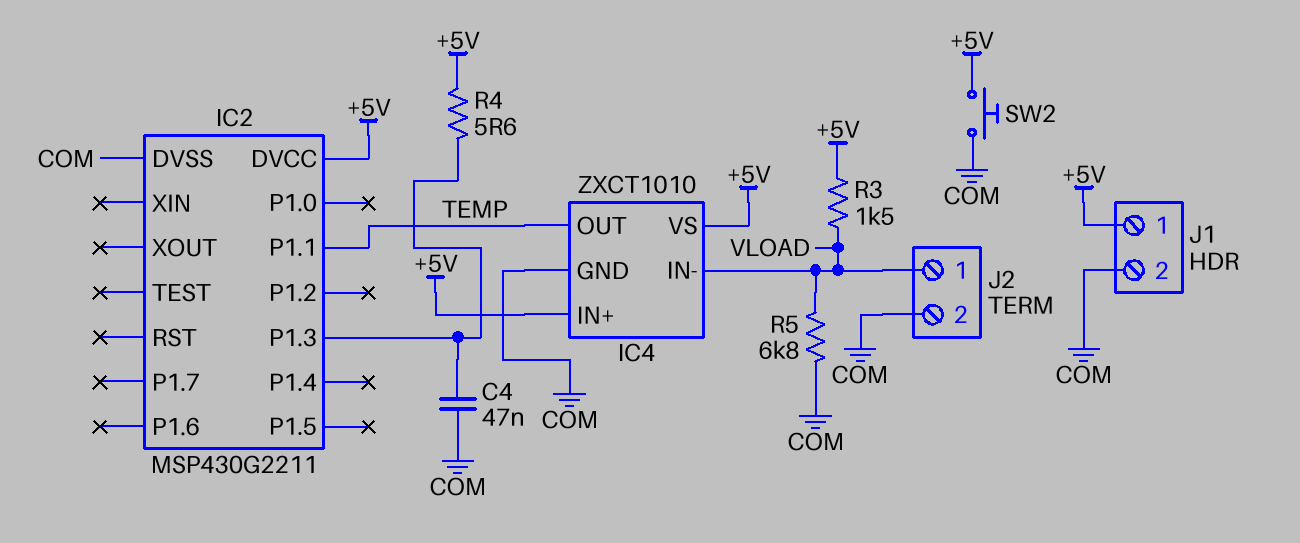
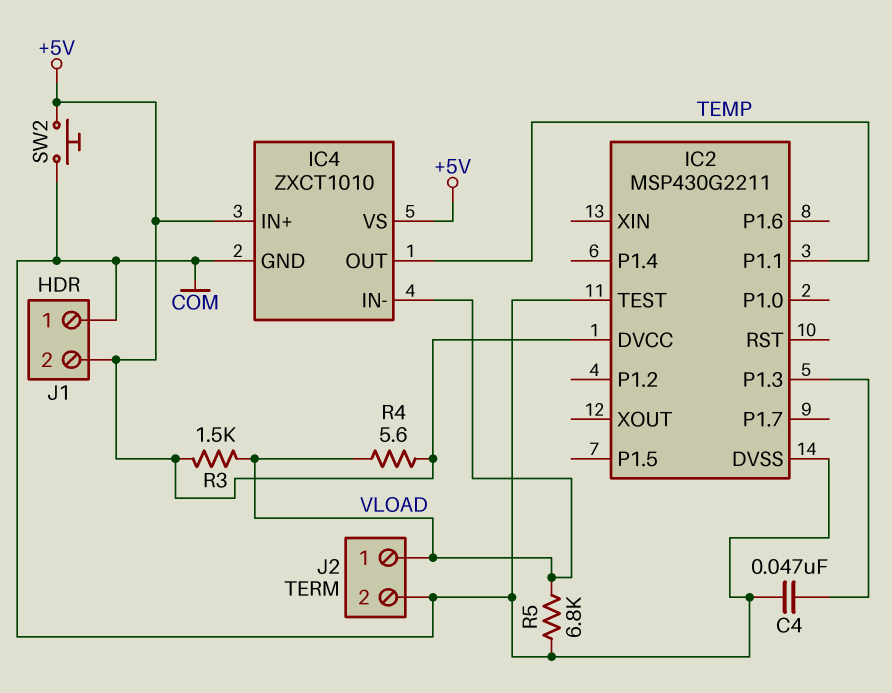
IC2 pin TEST: none -> COM
J1 pin 1: +5V -> COM
J1 pin 2: COM -> +5V
R4: 5.6 (+5V, IC2/P1.3) -> 5.6 (+5V, VLOAD)

